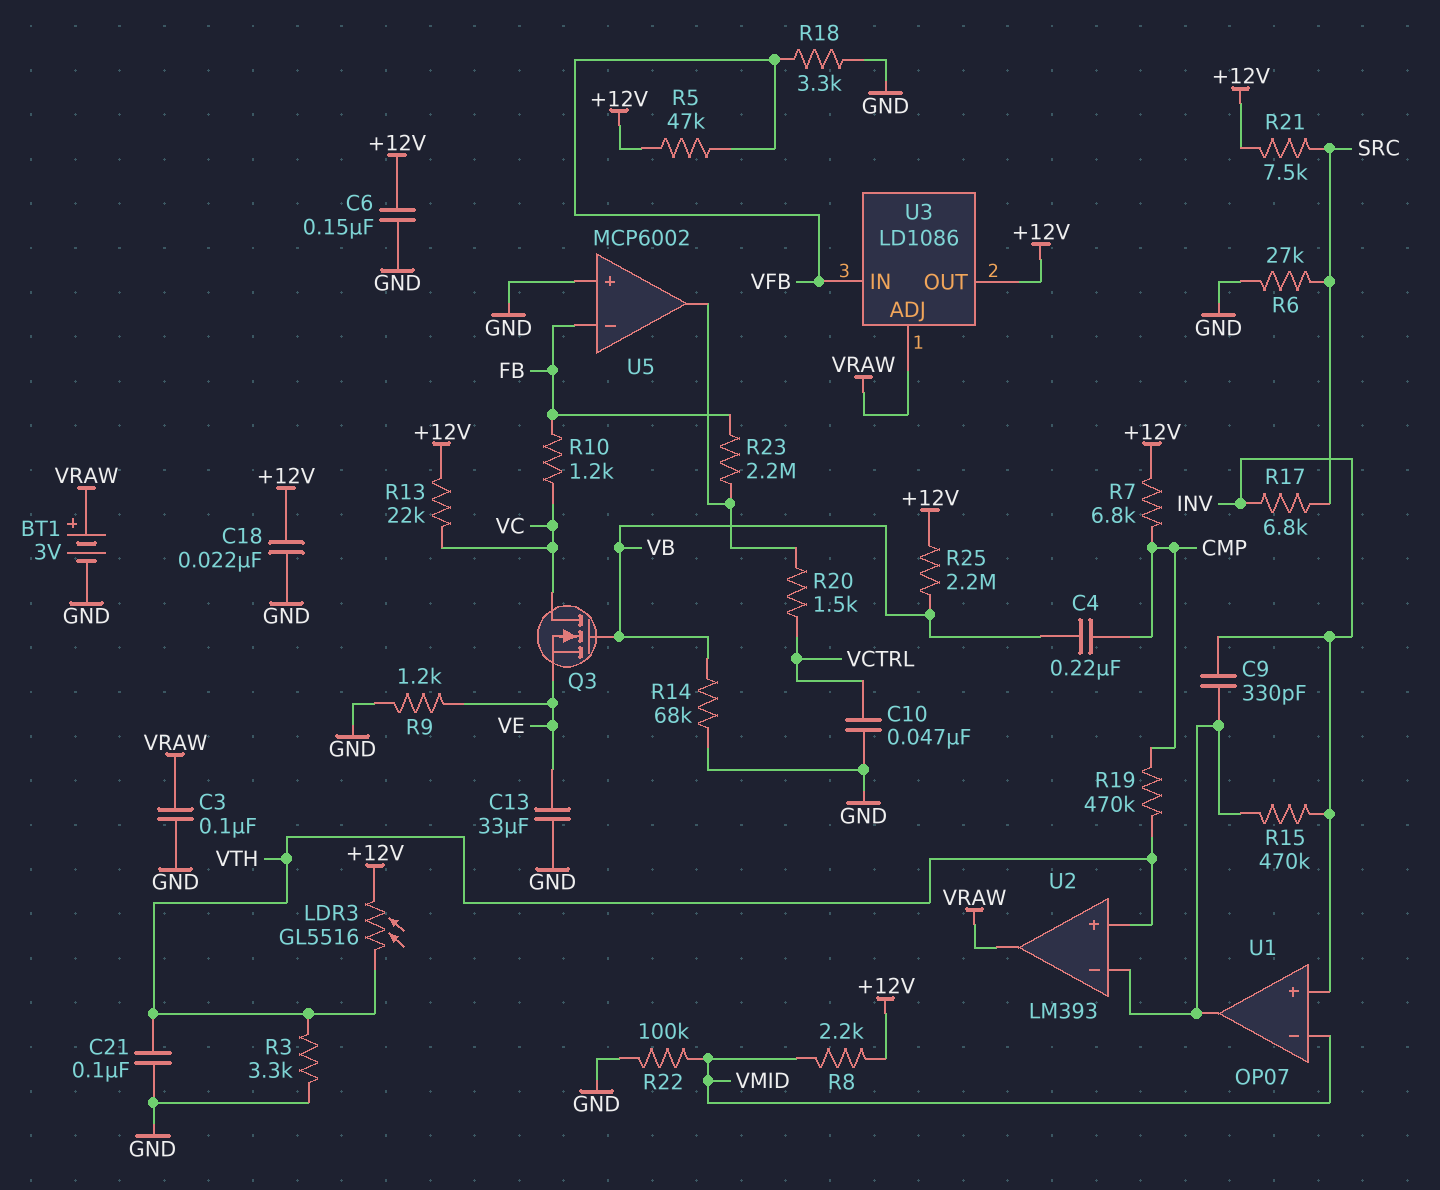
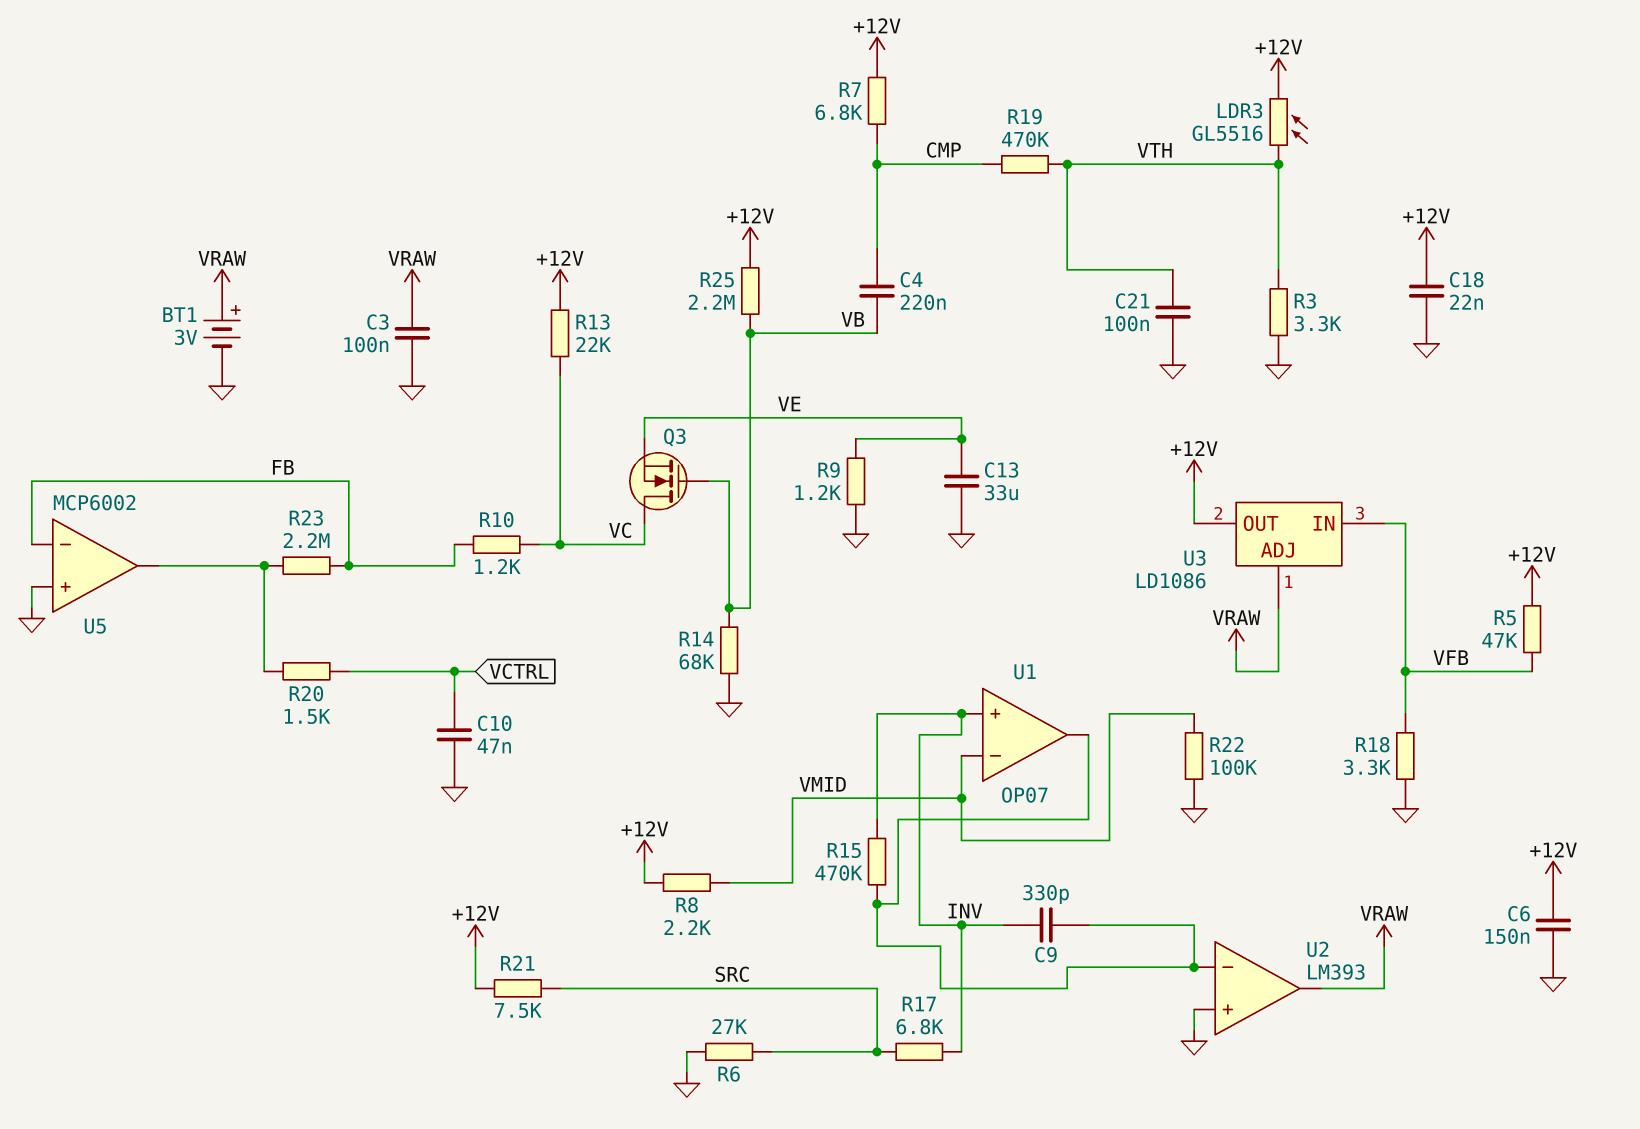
U2 pin in+: VTH -> GND

